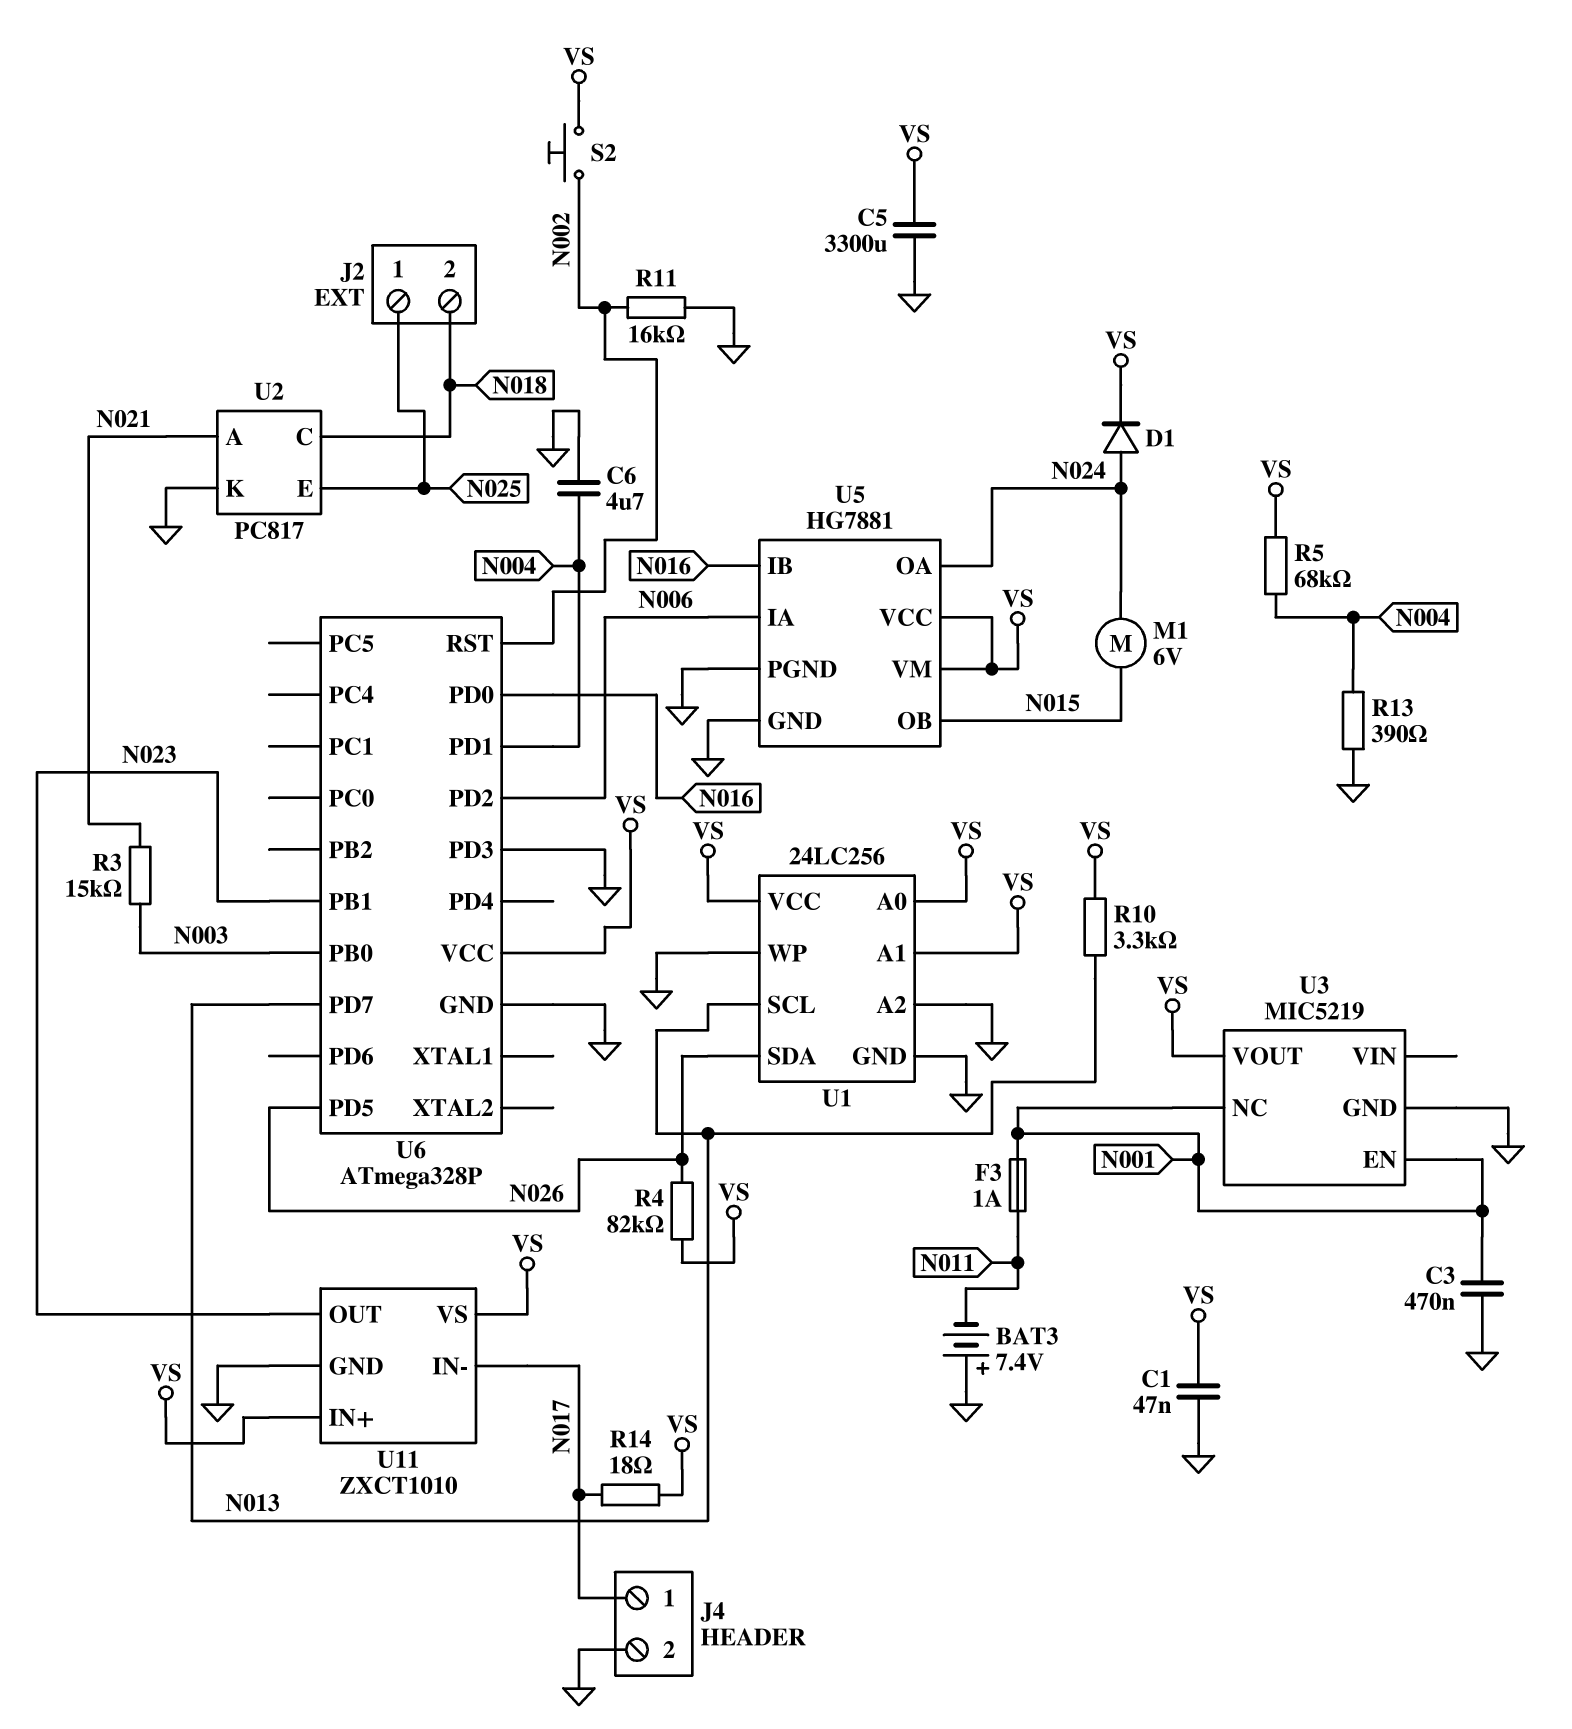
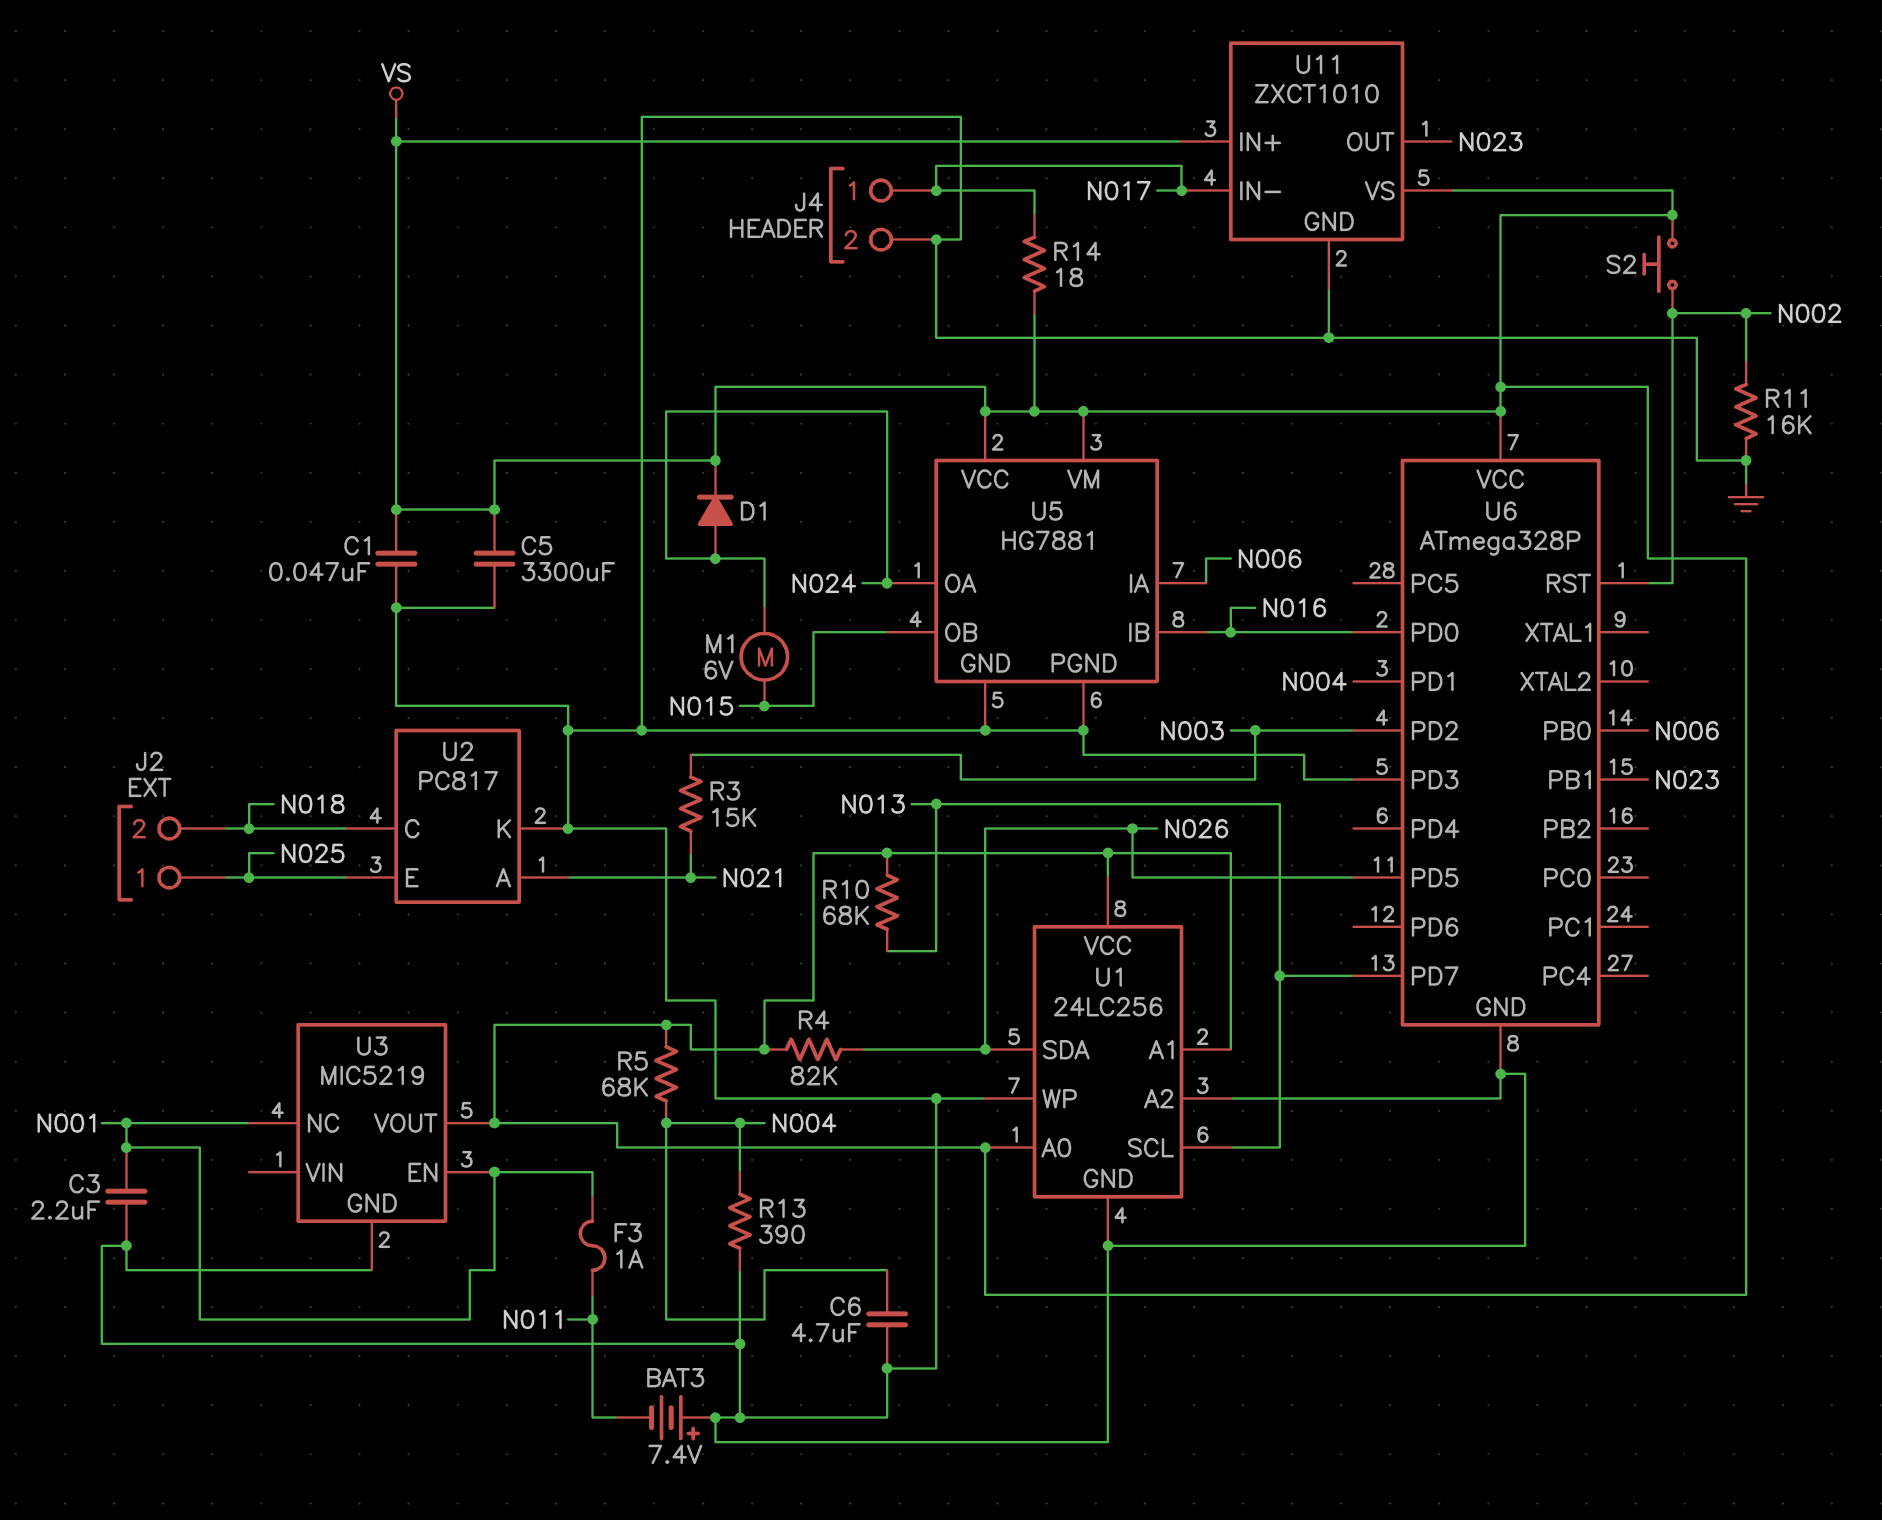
C3: 470nF (GND, N001) -> 2.2uF (GND, N001)
R10: 3.3k (N013, VS) -> 68k (N013, VS)
U6 pin PB0: N003 -> N006
U6 pin PD2: N006 -> N003

